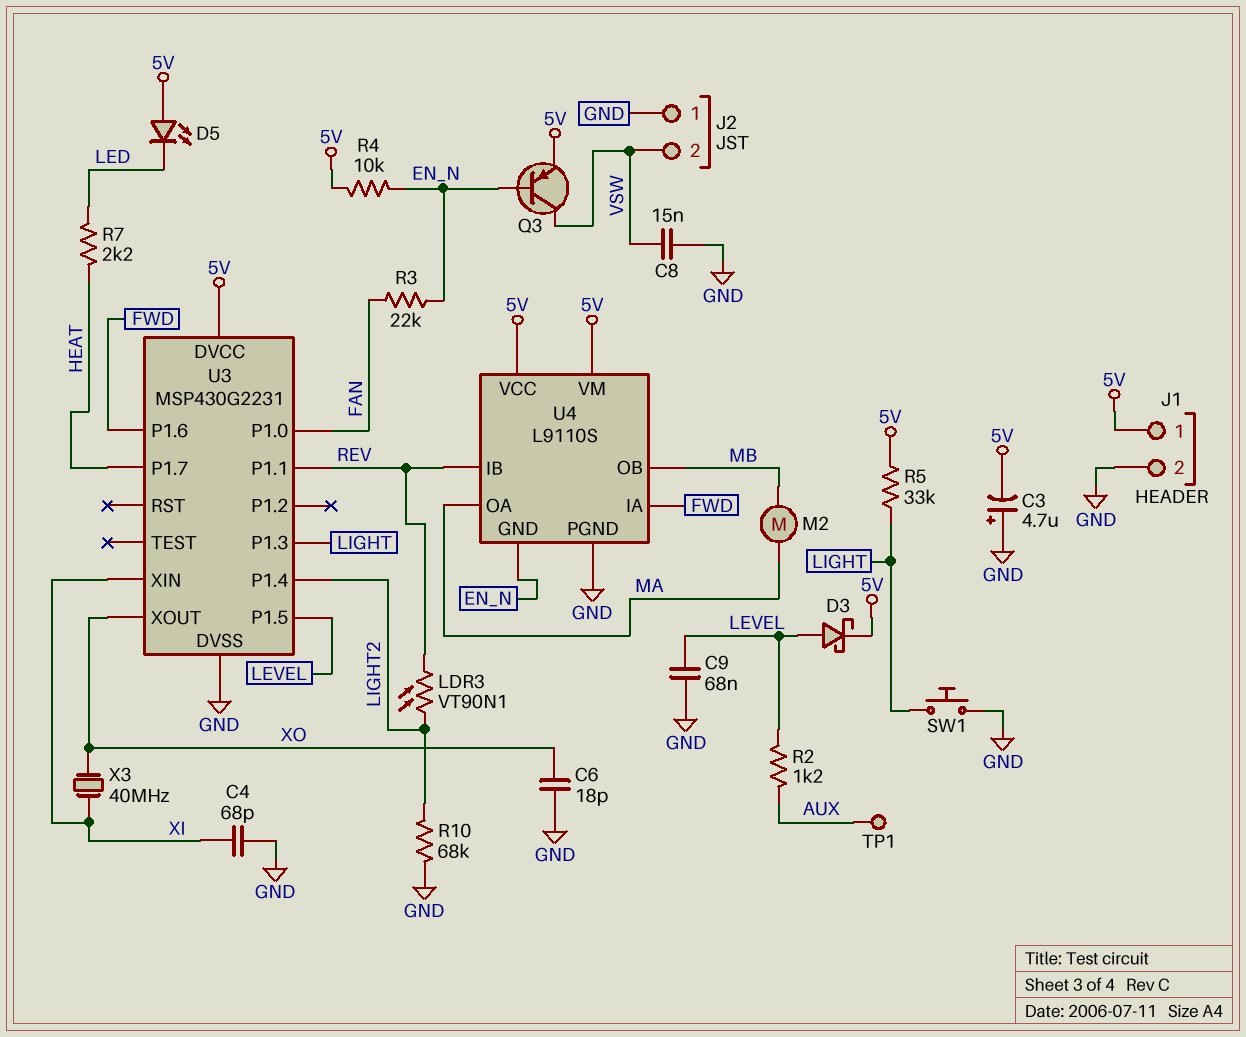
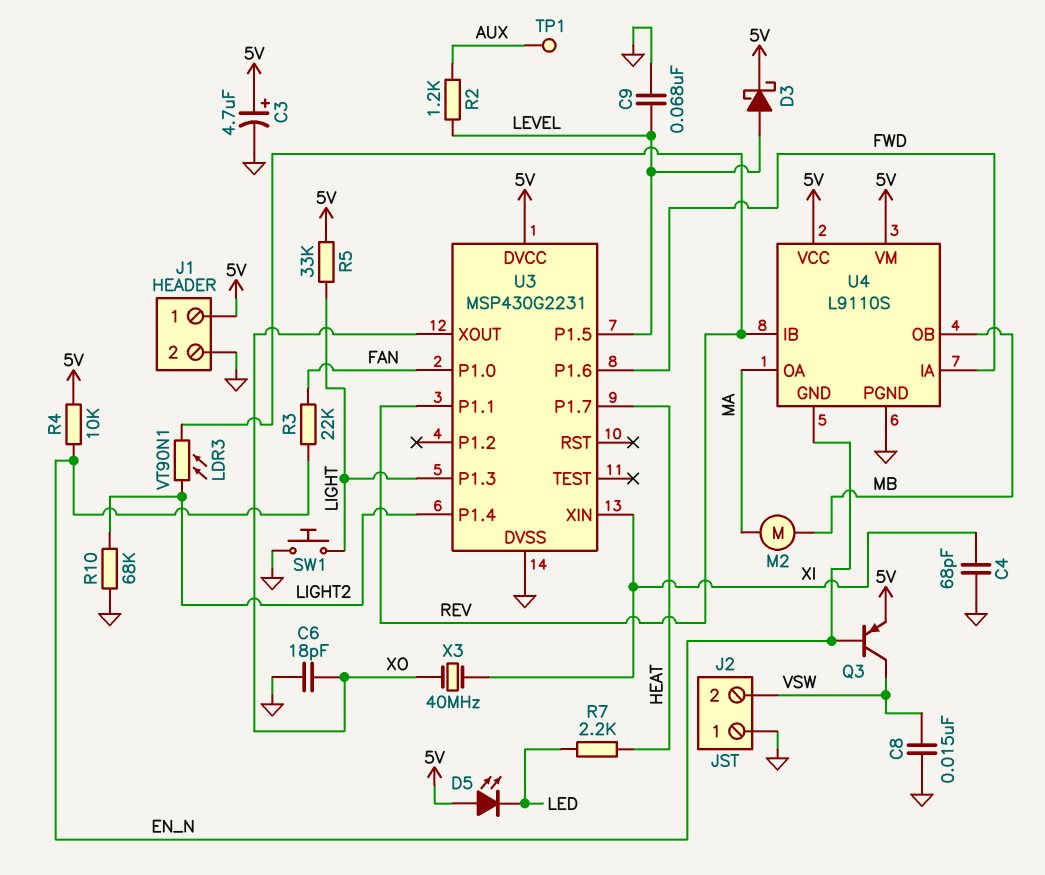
C3: 4.7uF (plus GND, minus 5V) -> 4.7uF (plus 5V, minus GND)

